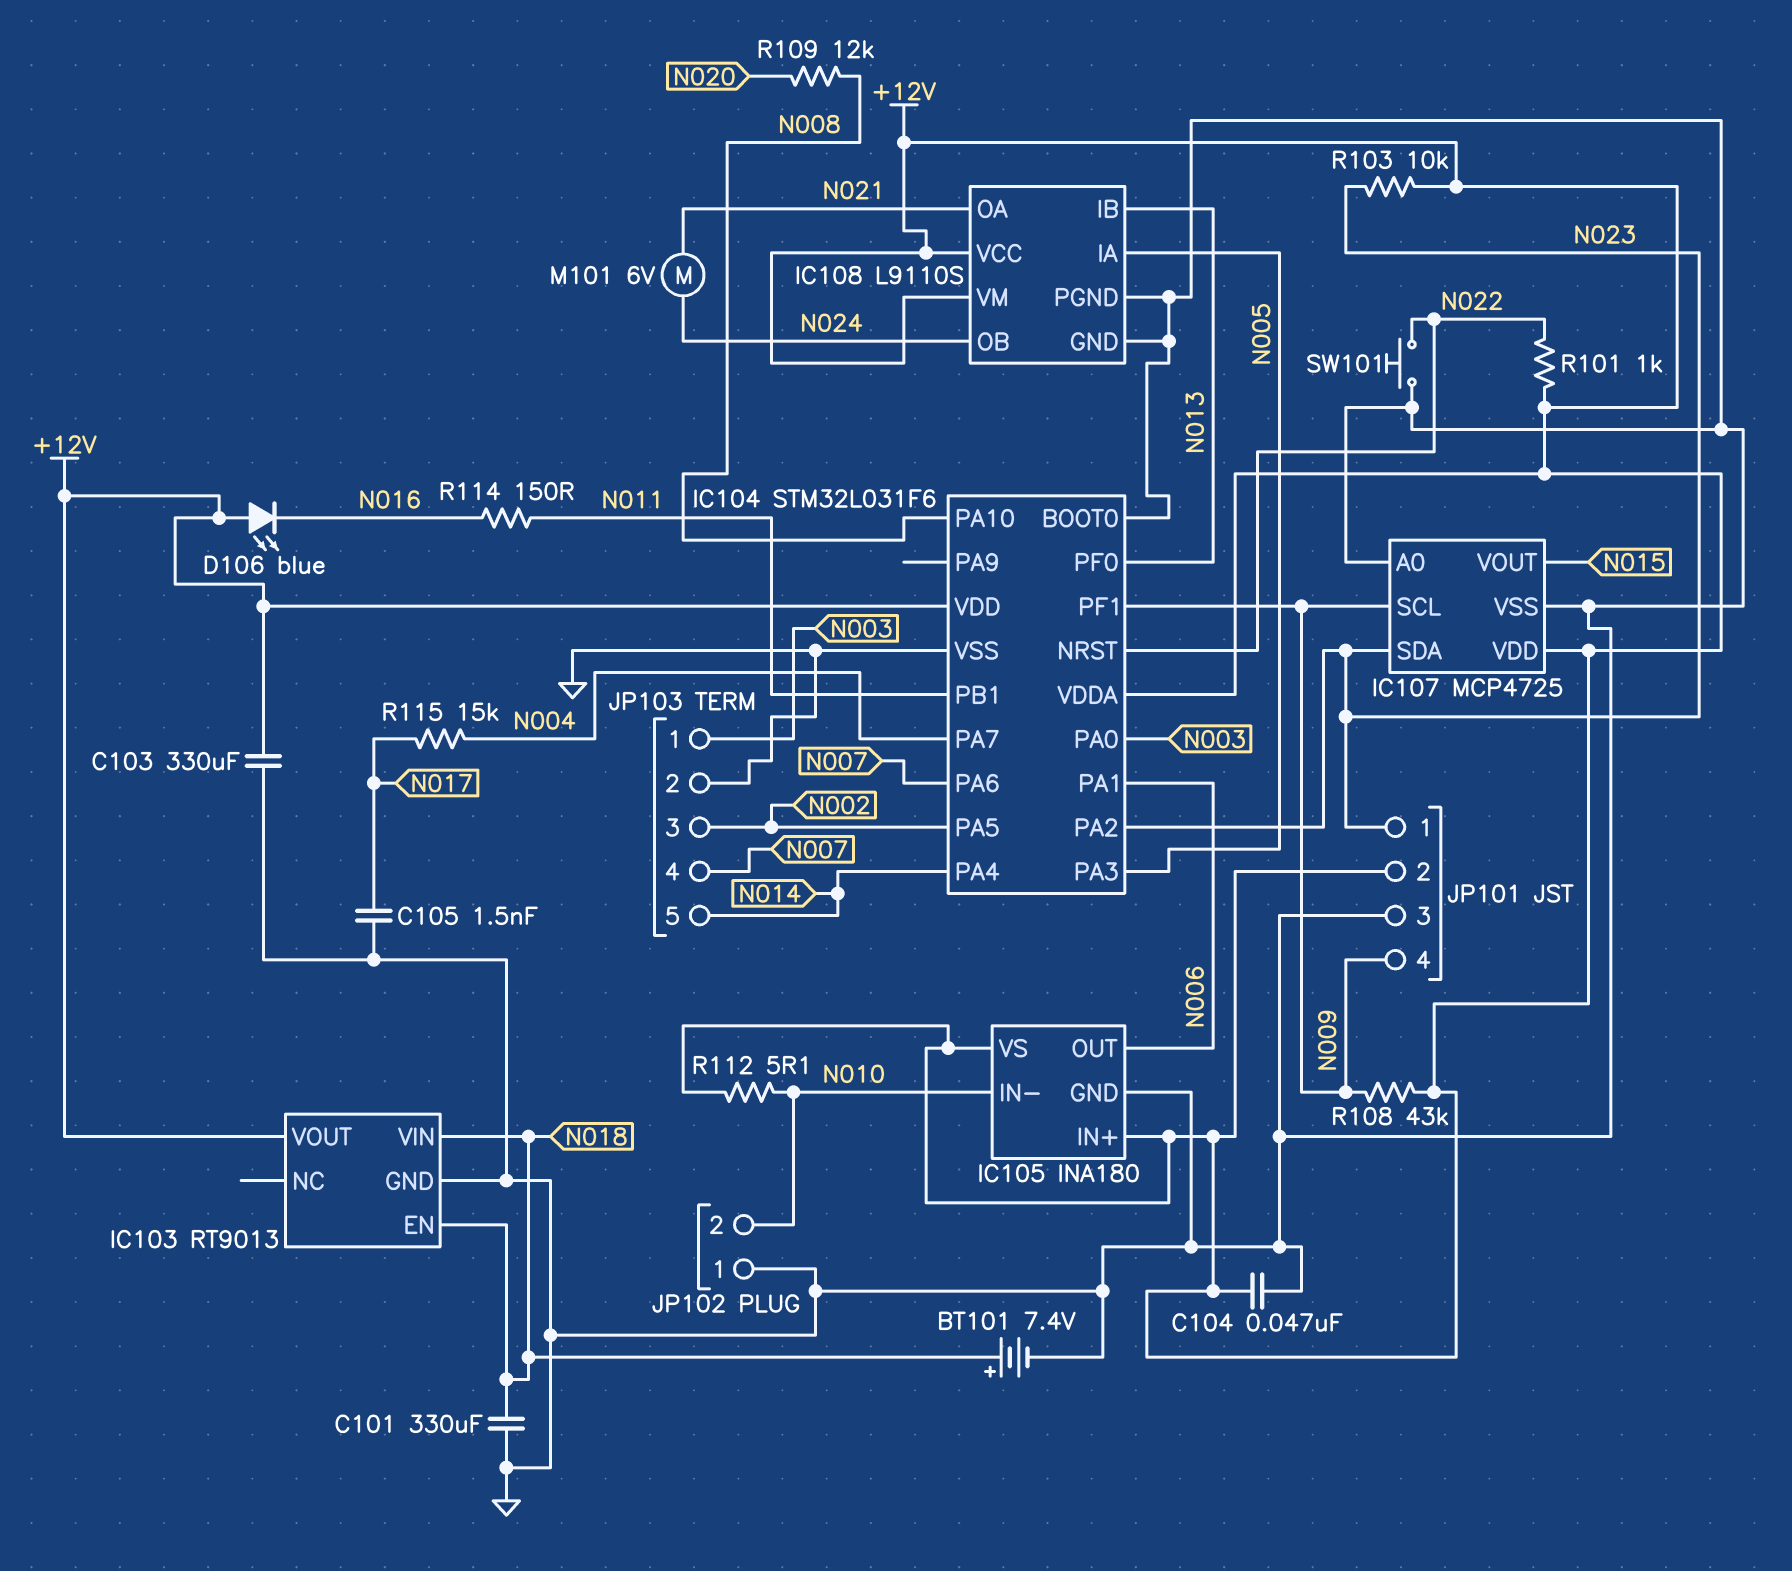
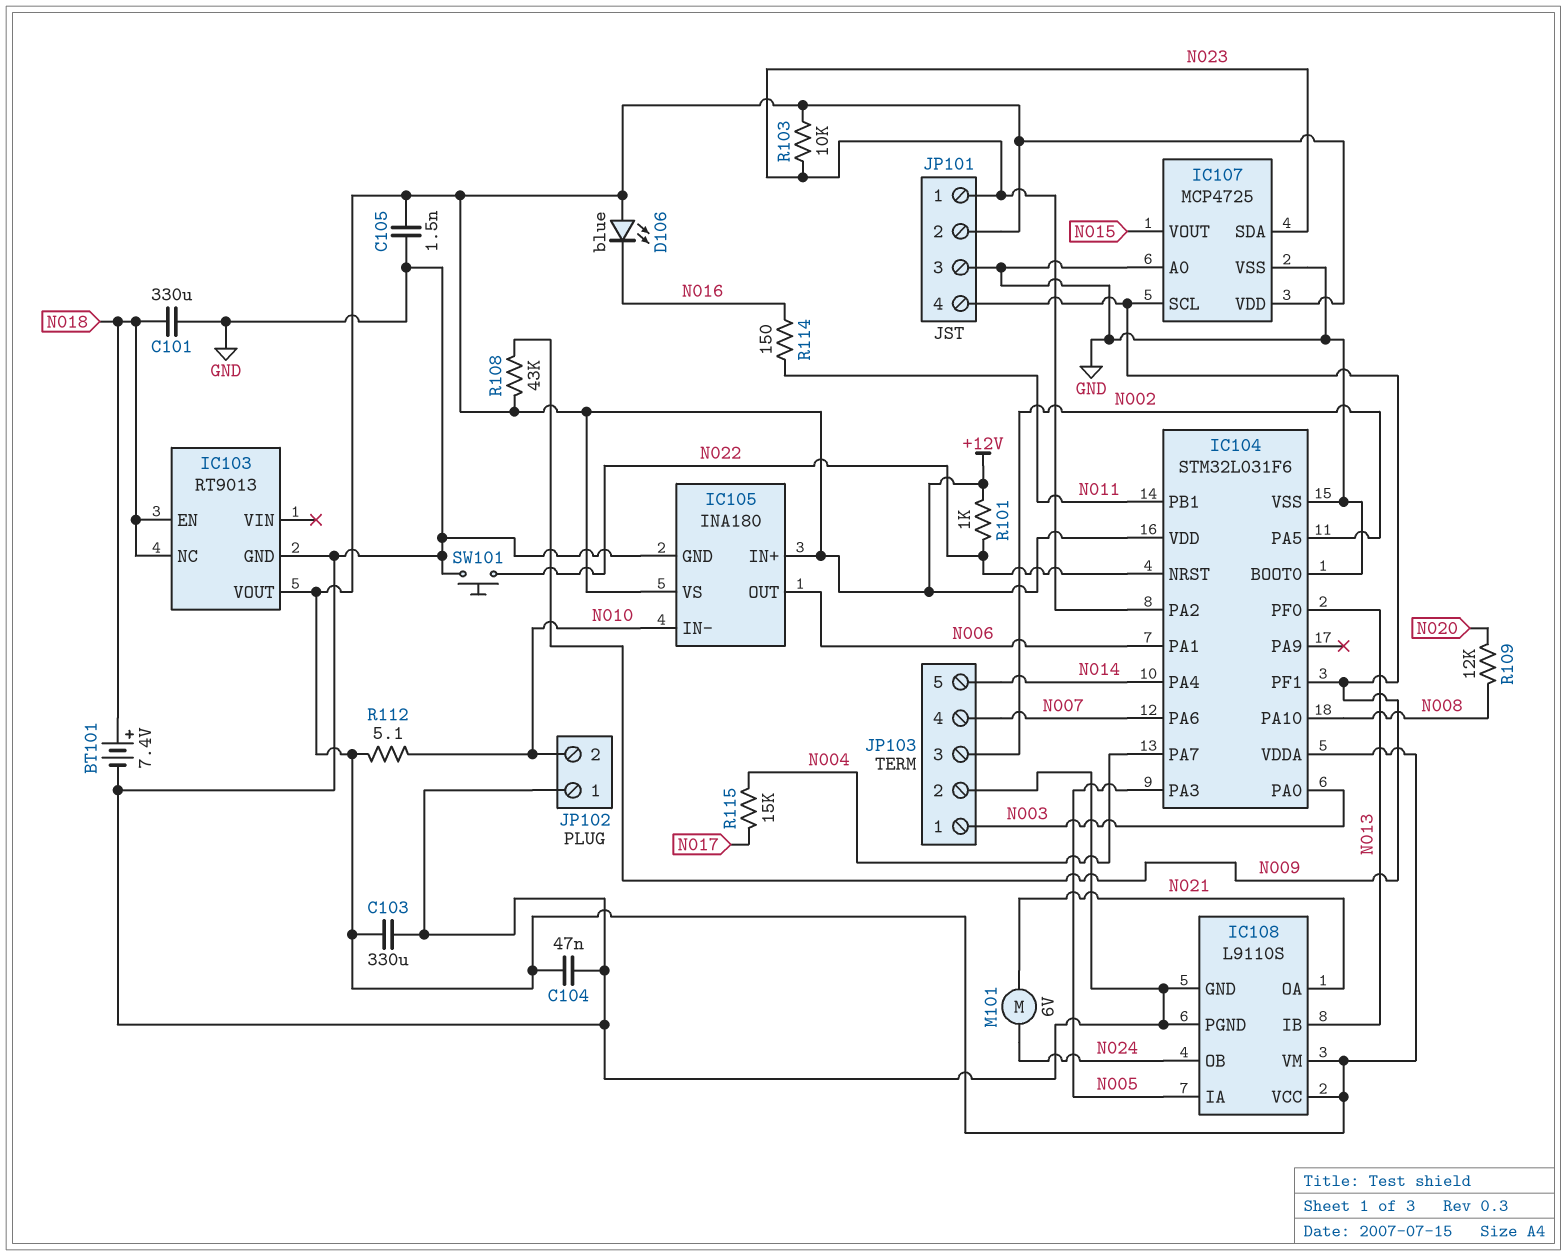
C105: 1.5nF (GND, N017) -> 1.5nF (+12V, GND)
IC103 pin NC: none -> N018
IC103 pin VIN: N018 -> none

